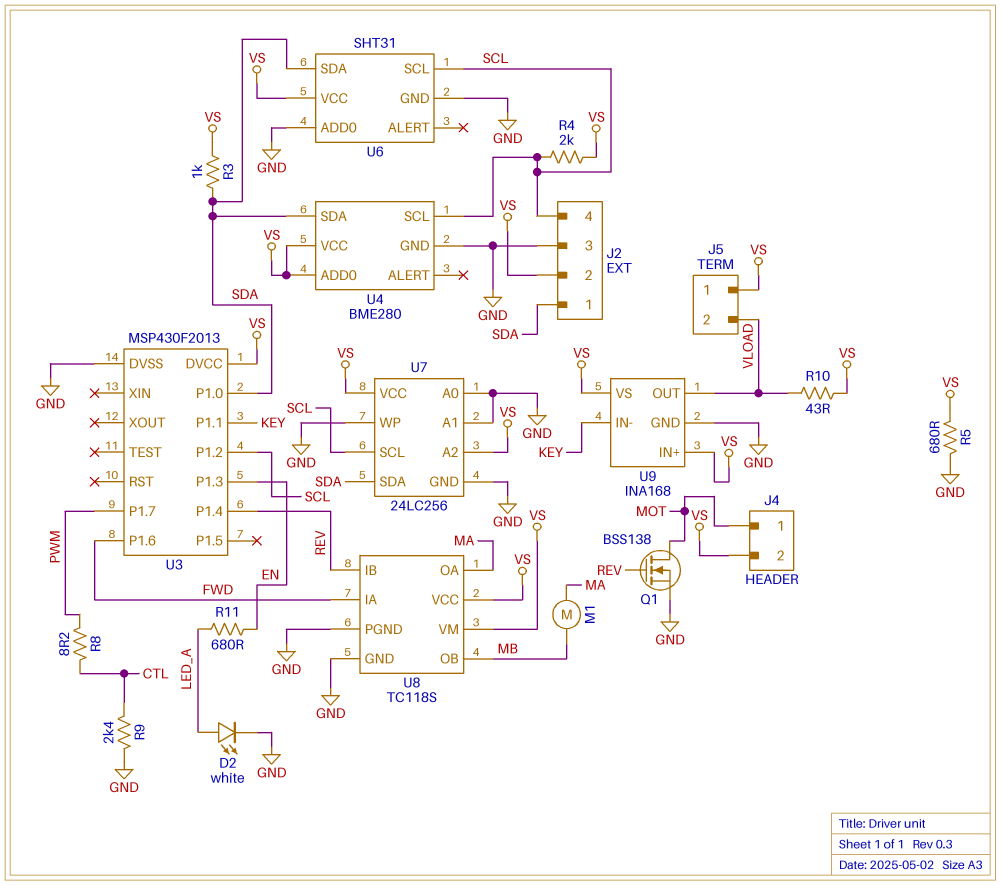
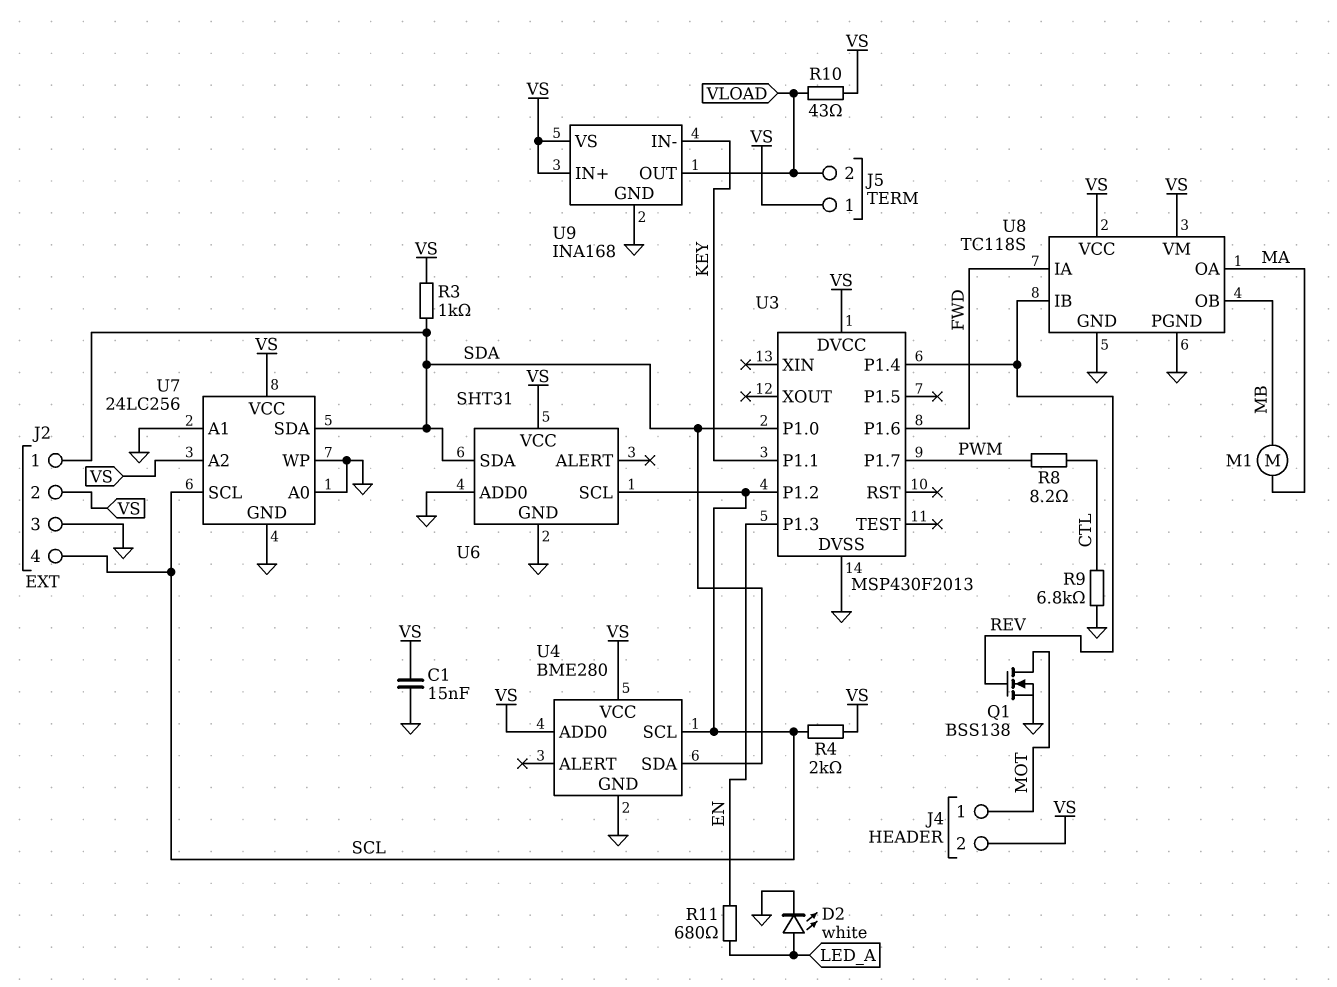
C1: none -> 15nF (GND, VS)
R5: 680 (GND, VS) -> none
R9: 2.4k (CTL, GND) -> 6.8k (CTL, GND)

